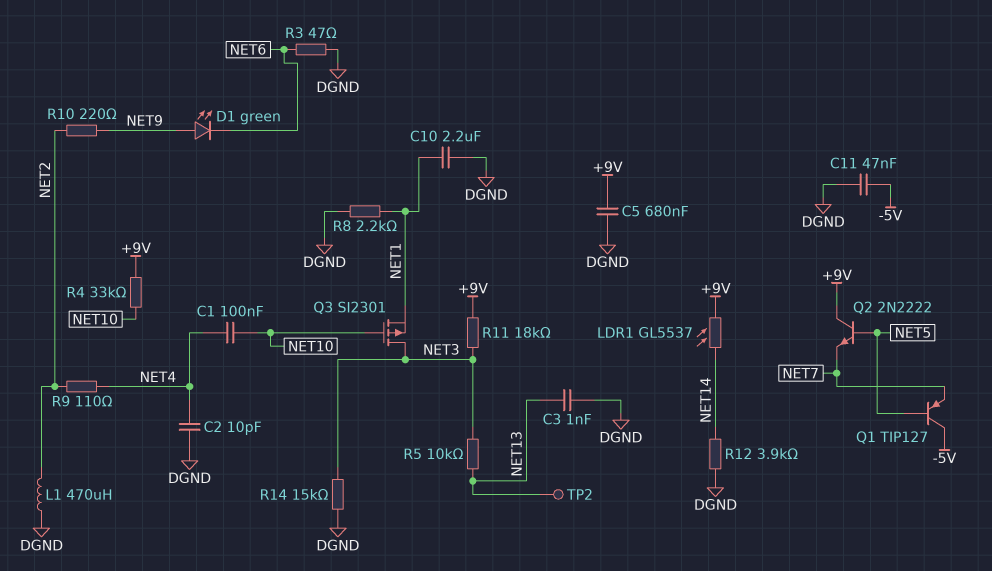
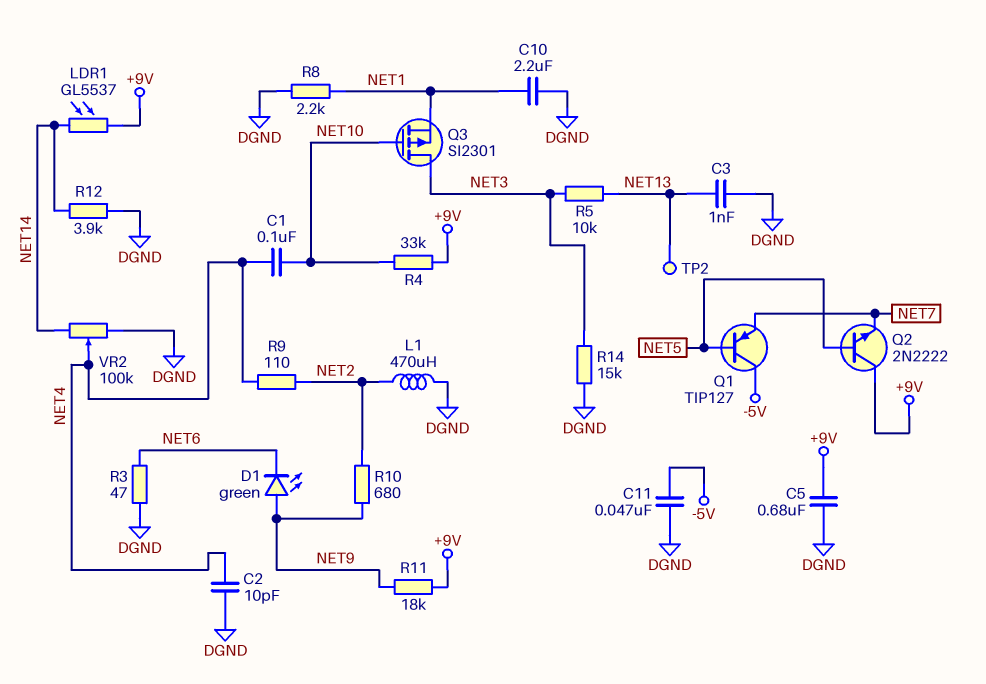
R10: 220 (NET2, NET9) -> 680 (NET2, NET9)
R11: 18k (+9V, NET3) -> 18k (+9V, NET9)
VR2: none -> 100k (DGND, NET14, wiper NET4)

